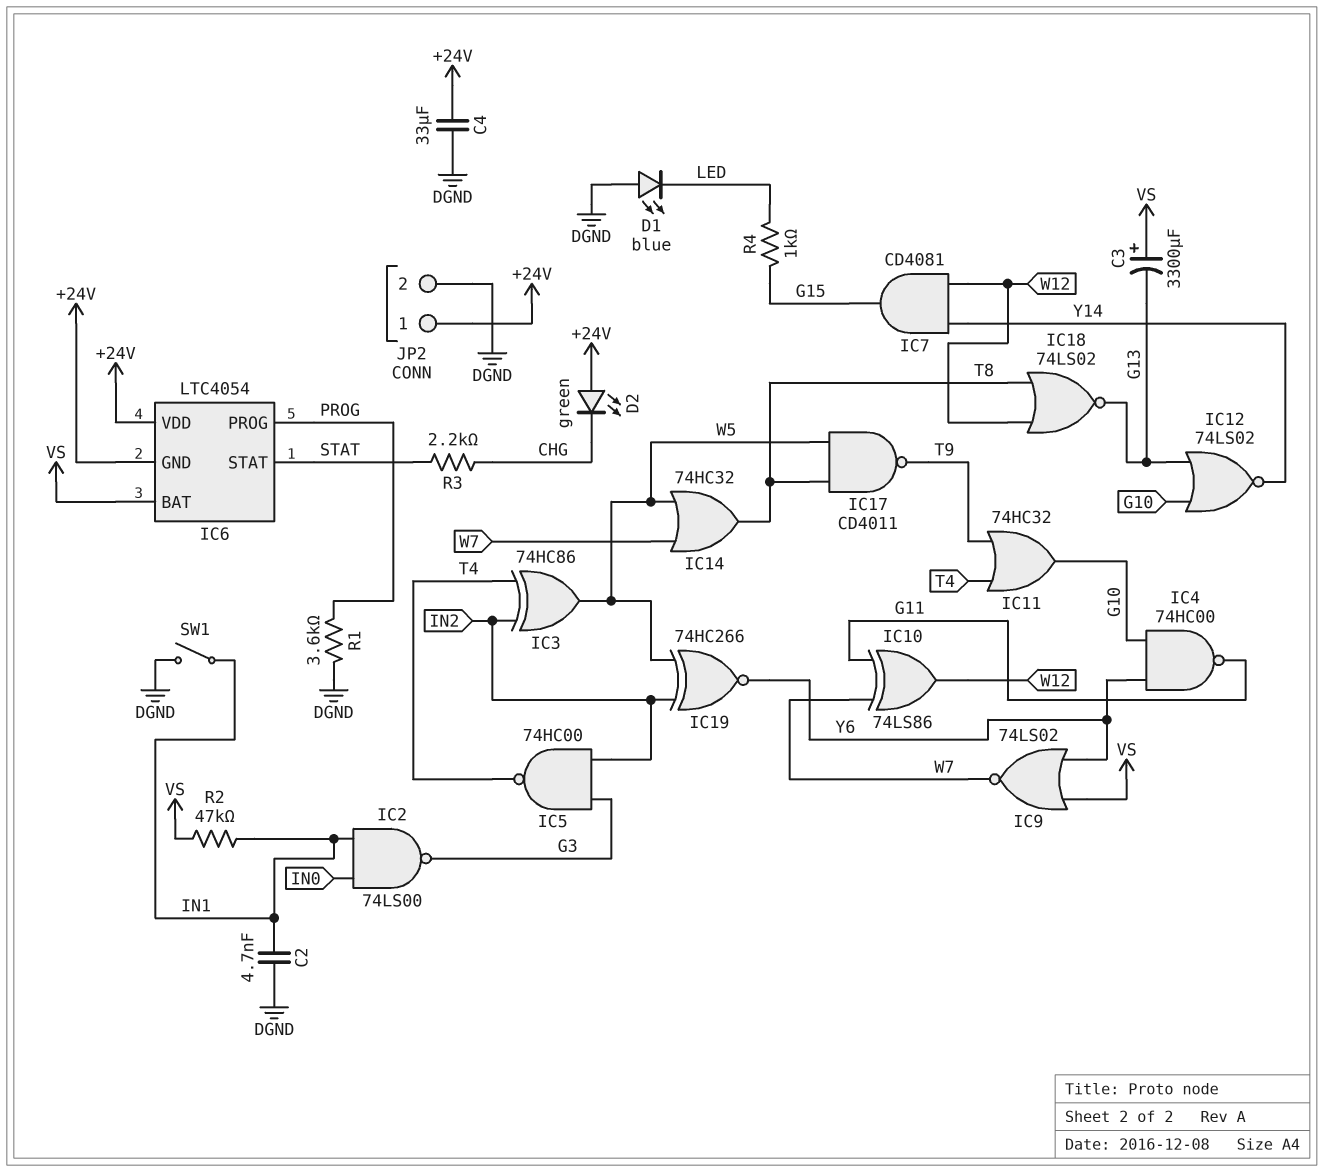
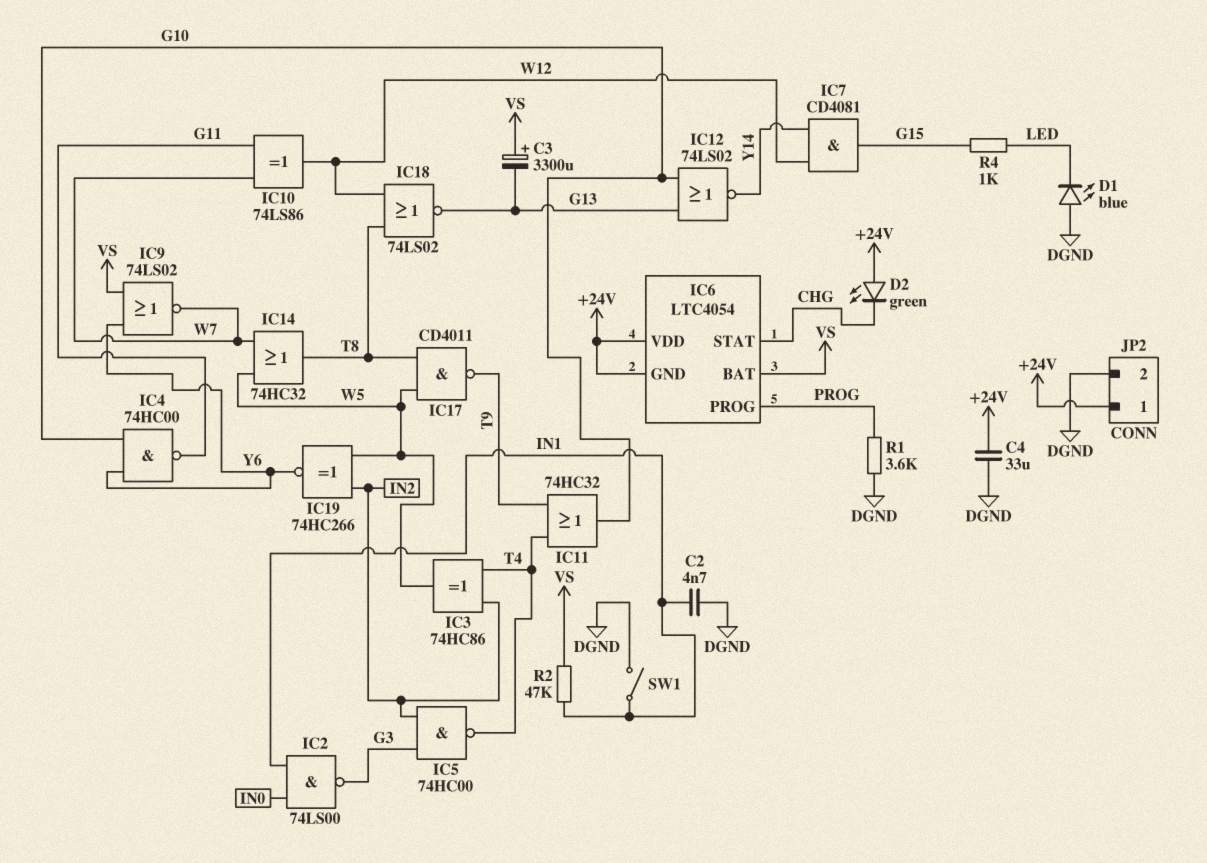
IC6 pin STAT: STAT -> CHG
R3: 2.2k (CHG, STAT) -> none

